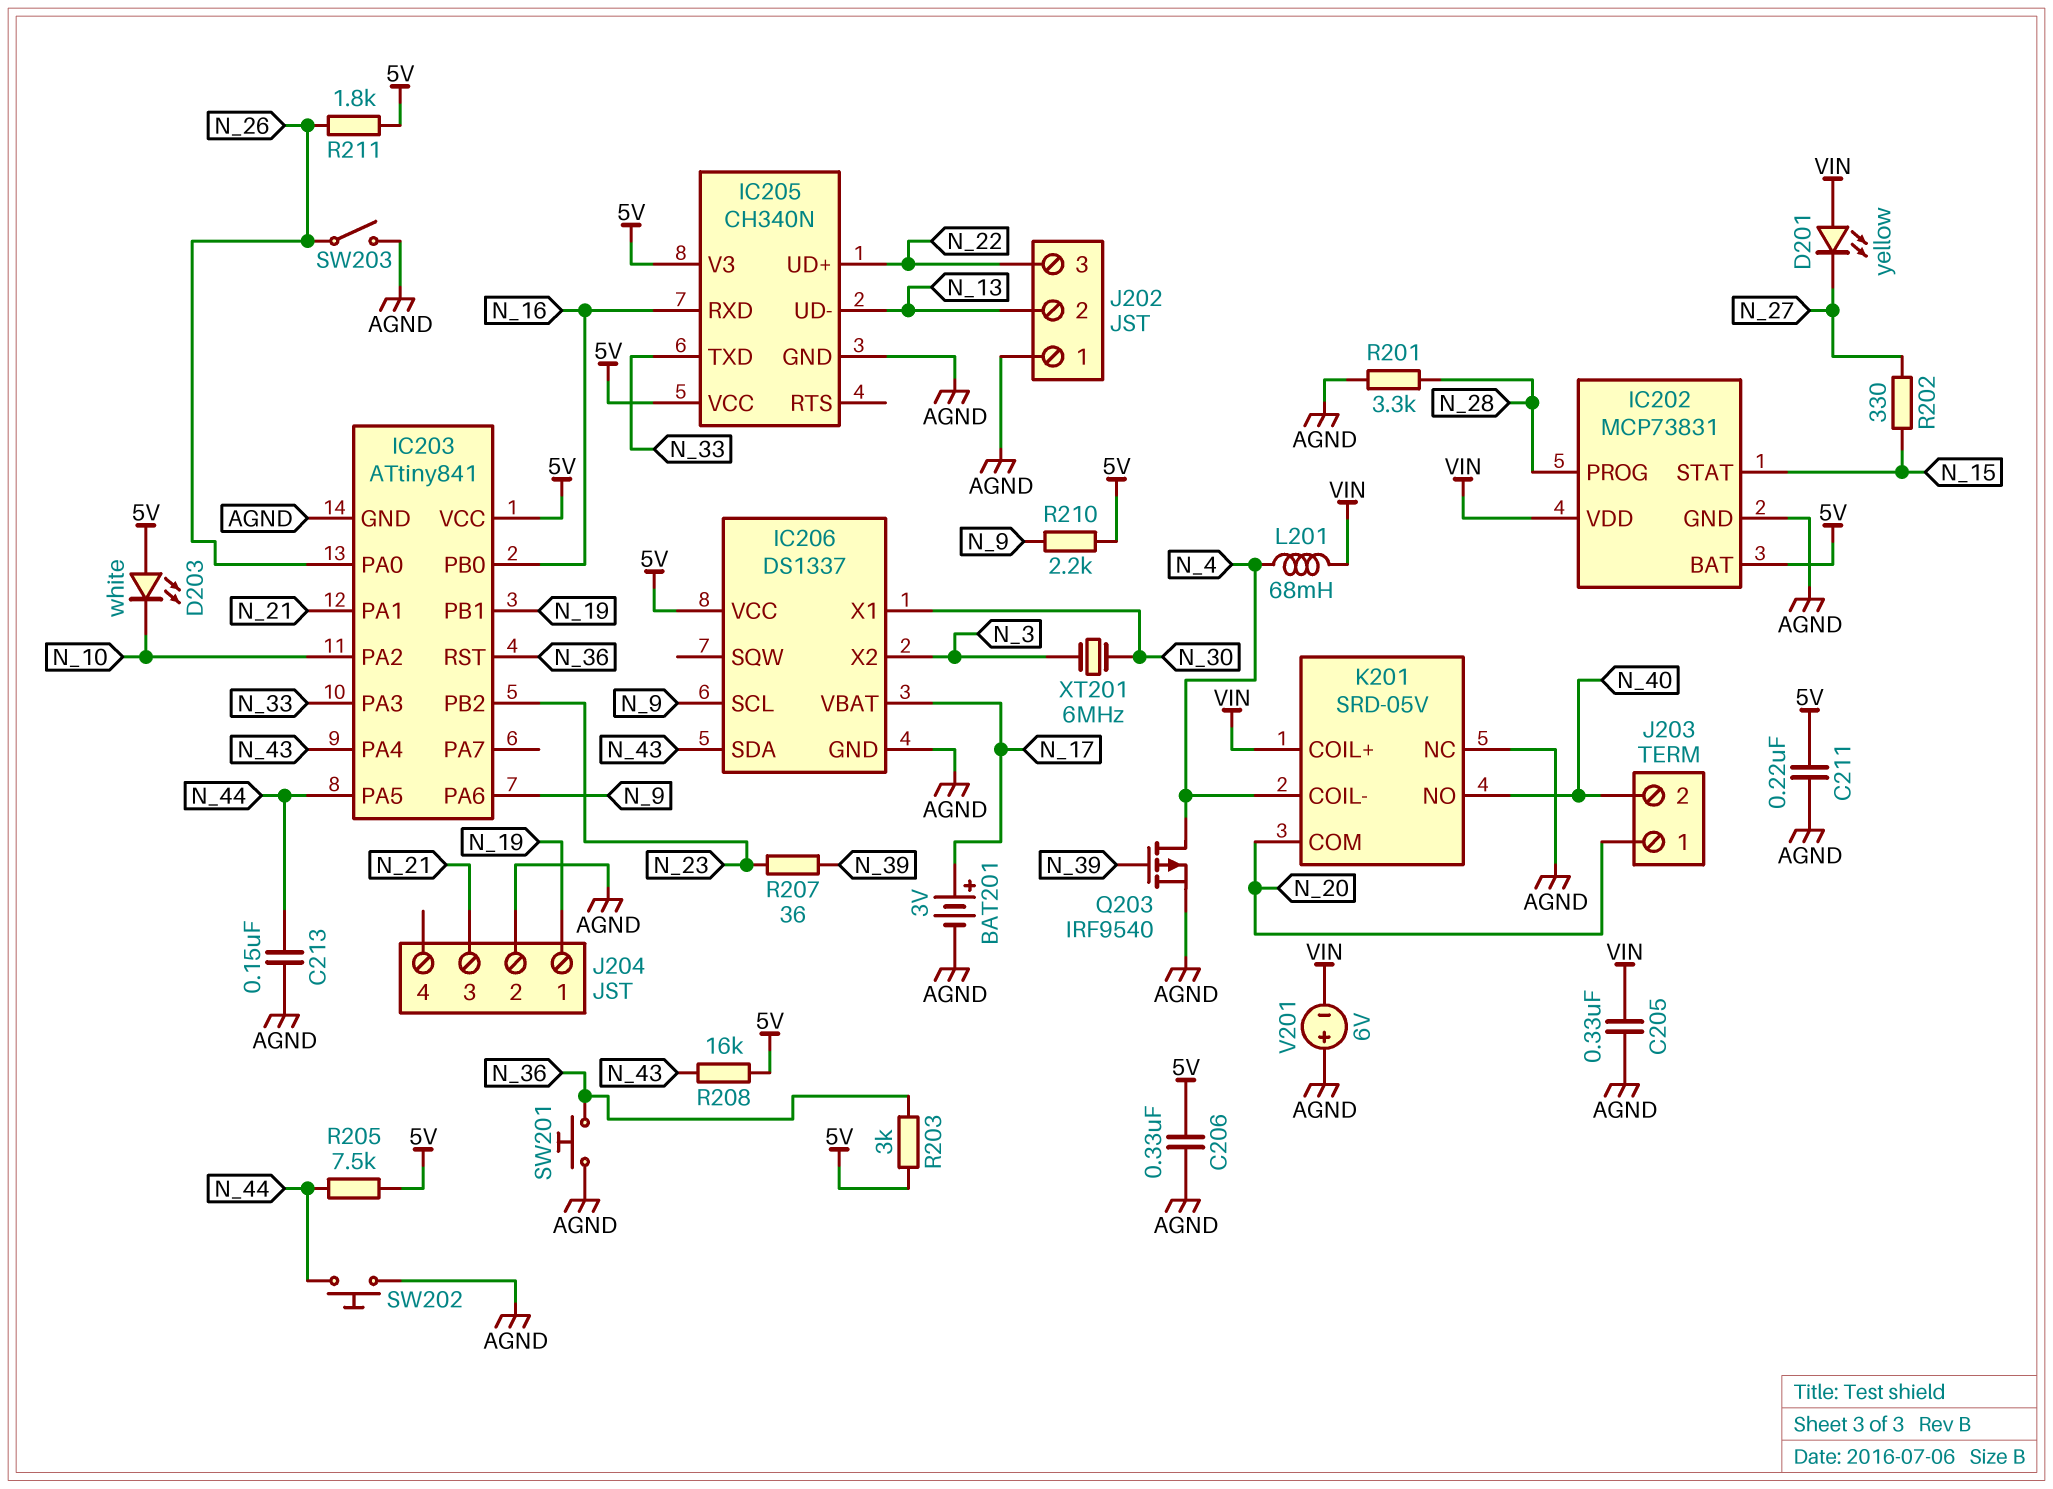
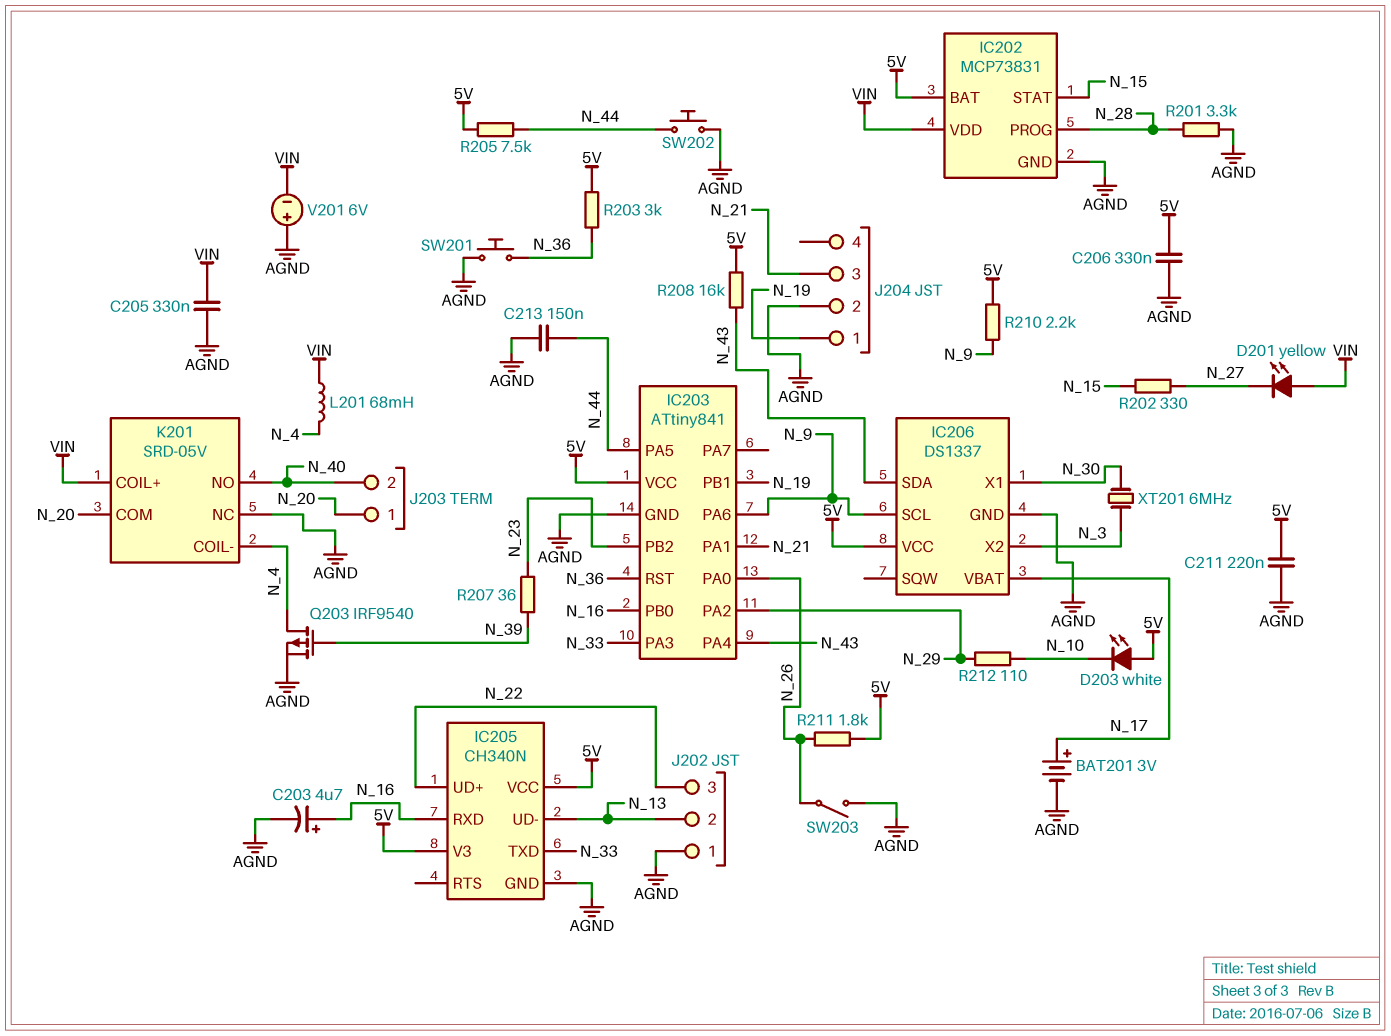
C203: none -> 4.7uF (plus N_16, minus AGND)
IC203 pin PA2: N_10 -> N_29
R212: none -> 110 (N_10, N_29)

